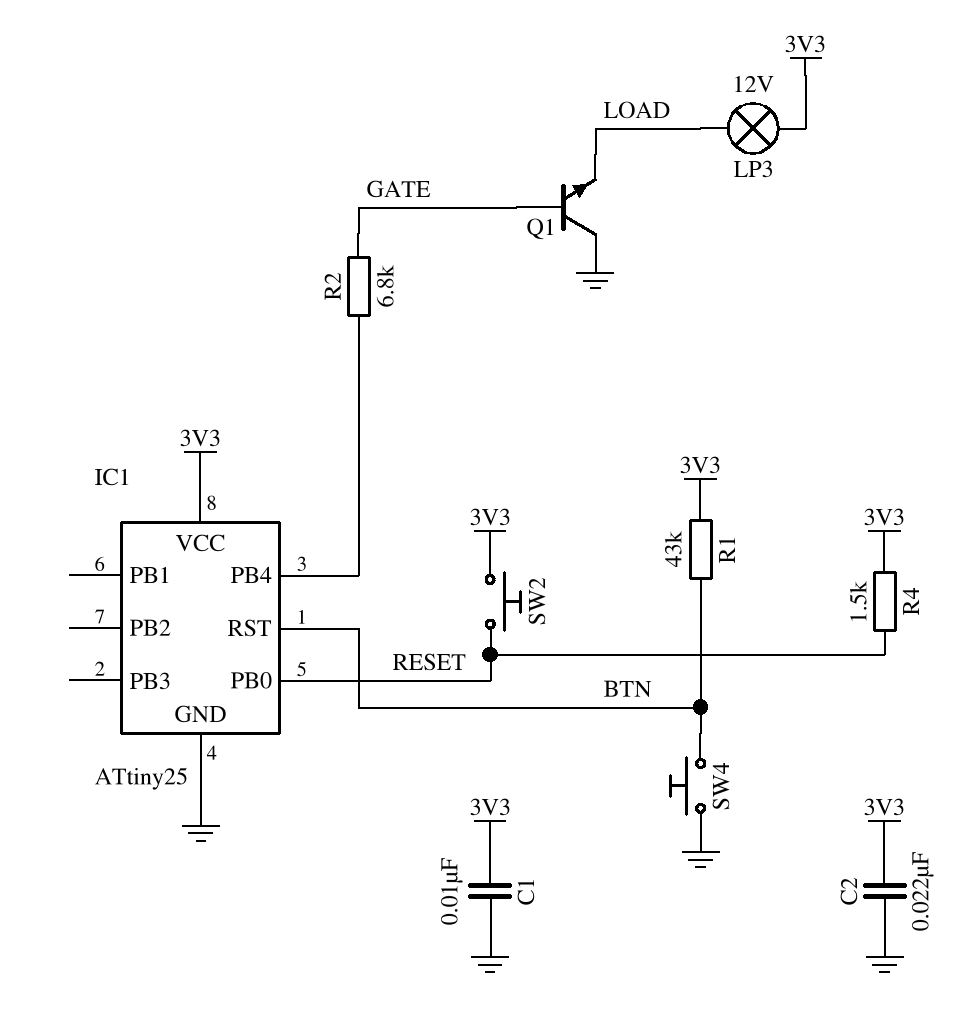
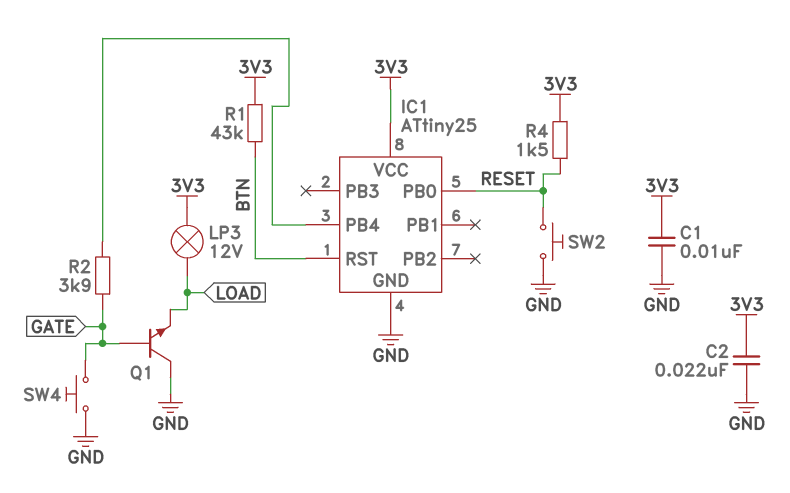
R2: 6.8k (GATE, IC1/PB4) -> 3.9k (GATE, IC1/PB4)
SW2: button (3V3, RESET) -> button (GND, RESET)
SW4: button (BTN, GND) -> button (GATE, GND)

